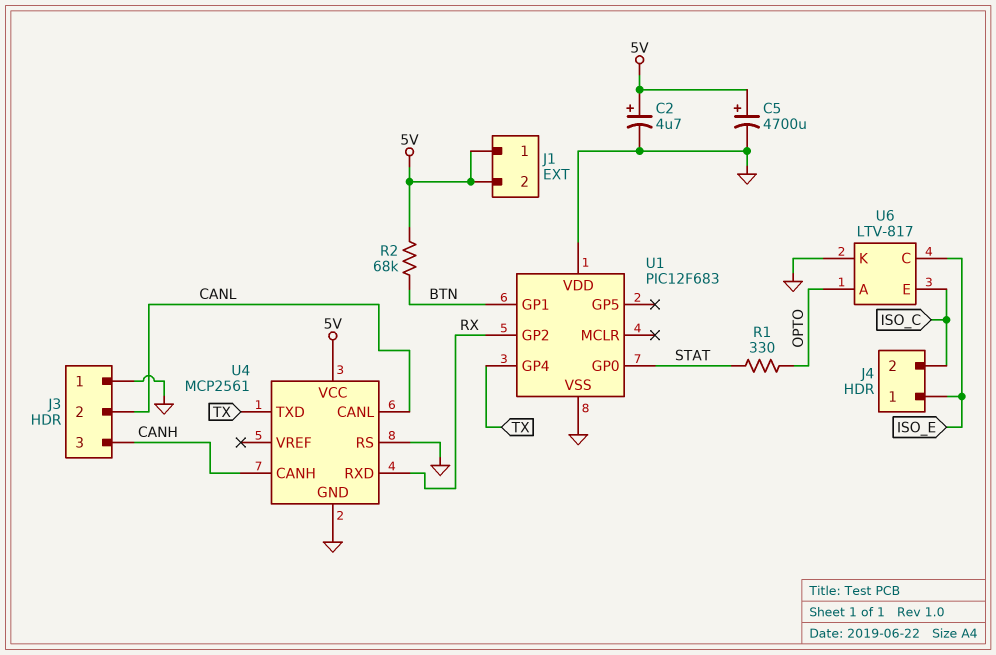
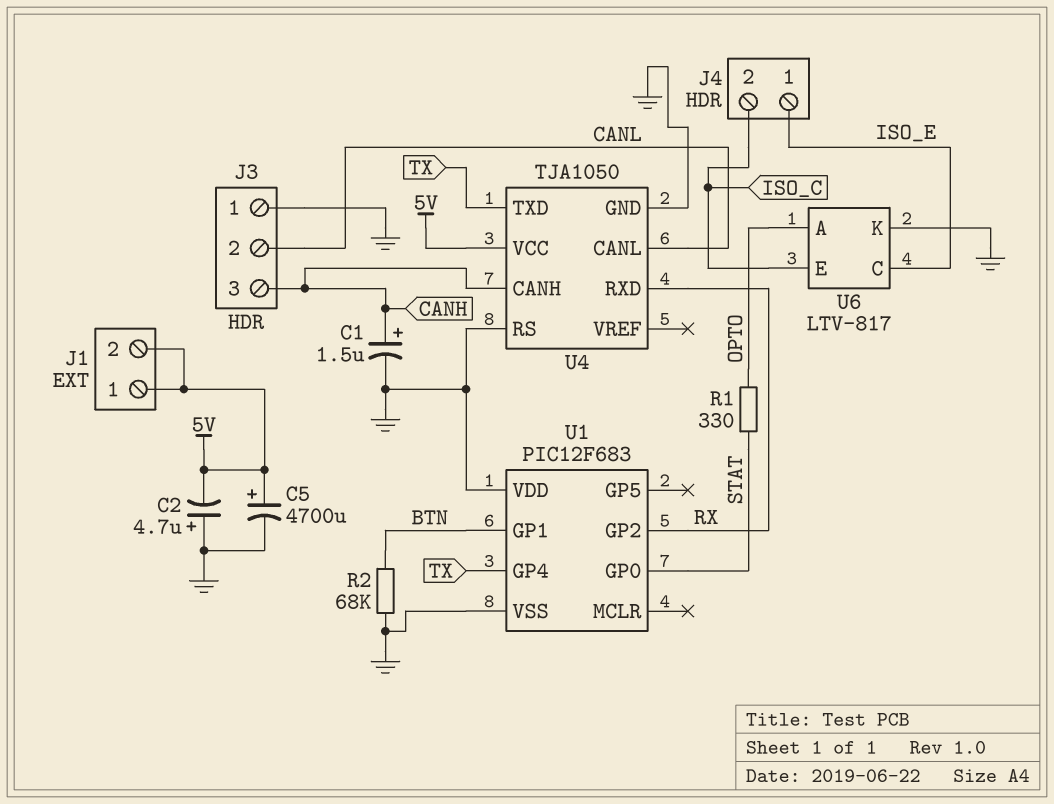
C1: none -> 1.5uF (plus CANH, minus GND)
C2: 4.7uF (plus 5V, minus GND) -> 4.7uF (plus GND, minus 5V)
R2: 68k (5V, BTN) -> 68k (BTN, GND)
U4: MCP2561 -> TJA1050

